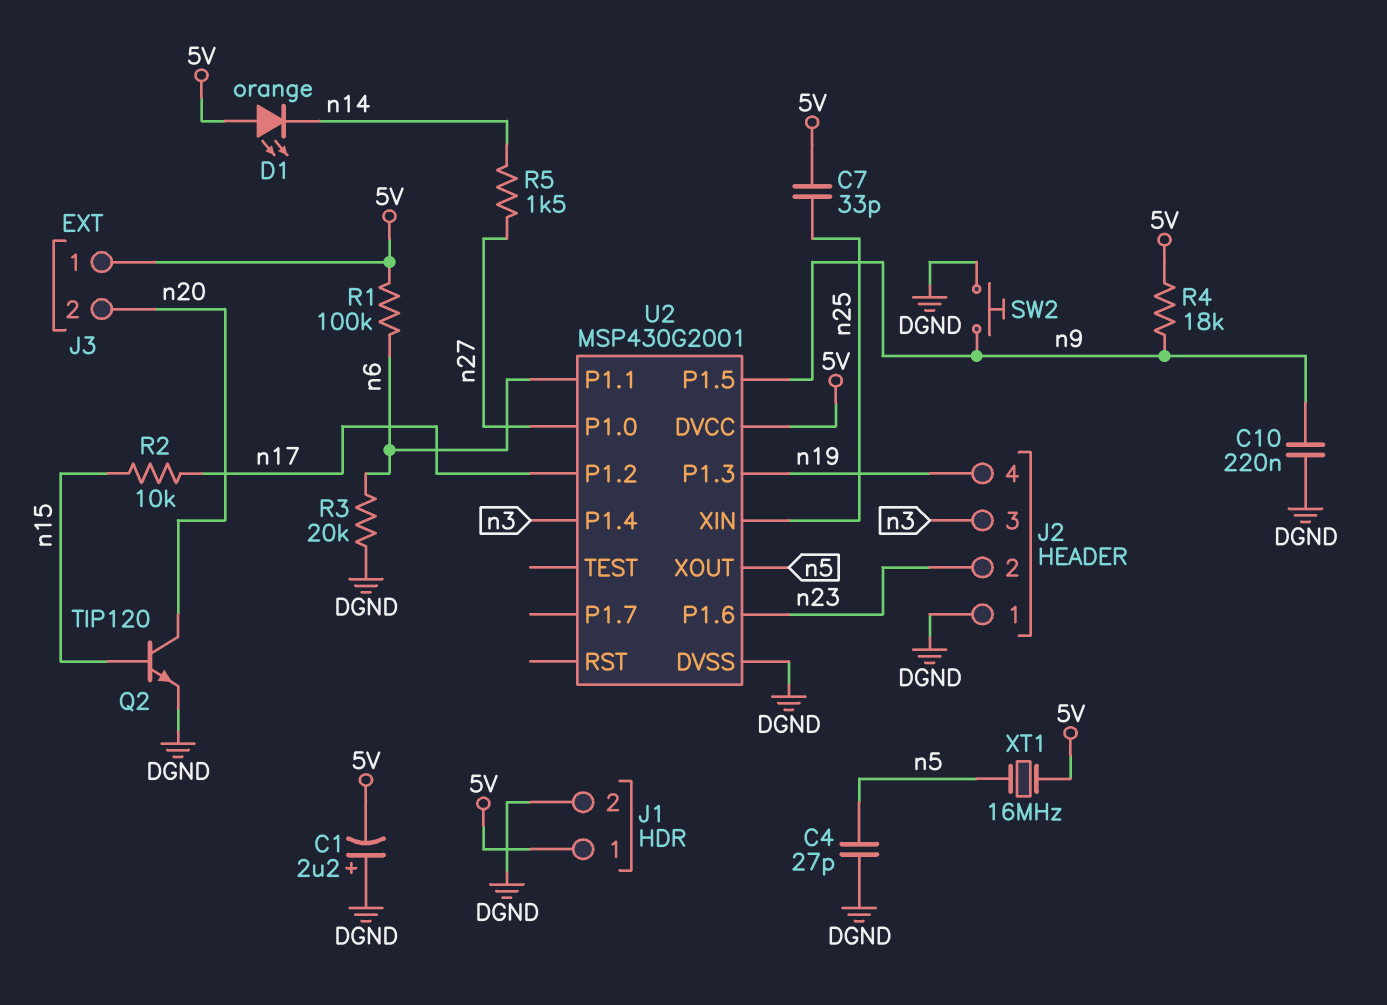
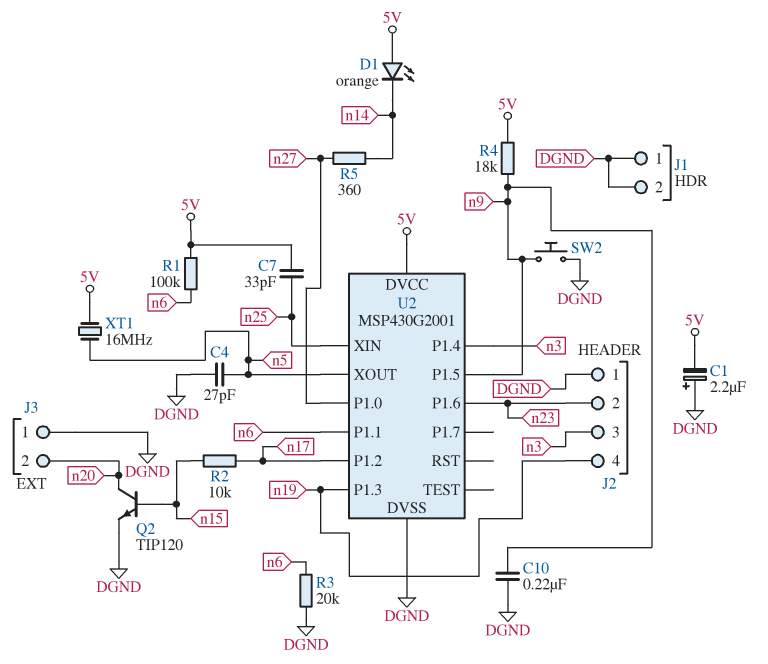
J1 pin 1: 5V -> DGND
J3 pin 1: 5V -> DGND
R5: 1.5k (n14, n27) -> 360 (n14, n27)

